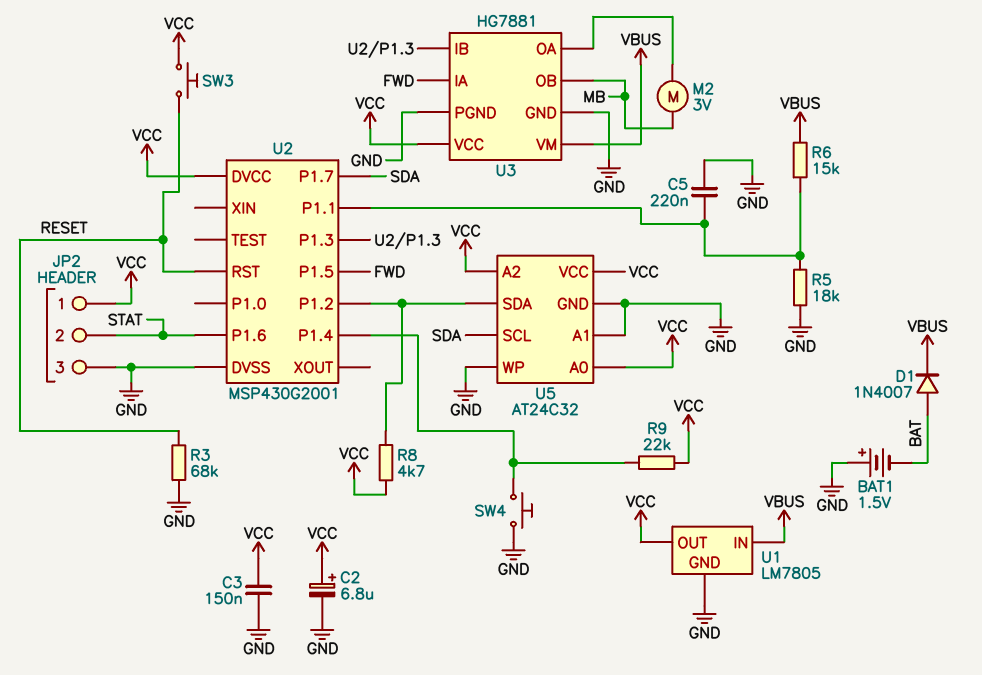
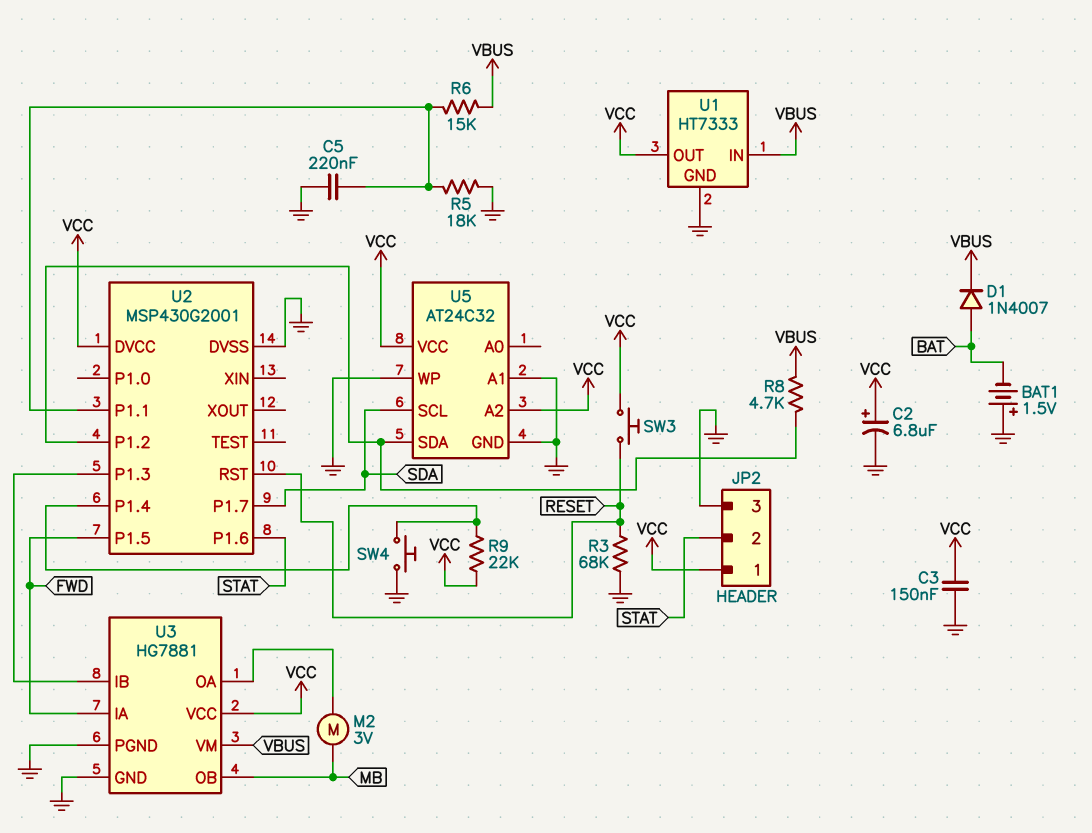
R8: 4.7k (U2/P1.2, VCC) -> 4.7k (U2/P1.2, VBUS)
U1: LM7805 -> HT7333
U5 pin A0: VCC -> none

